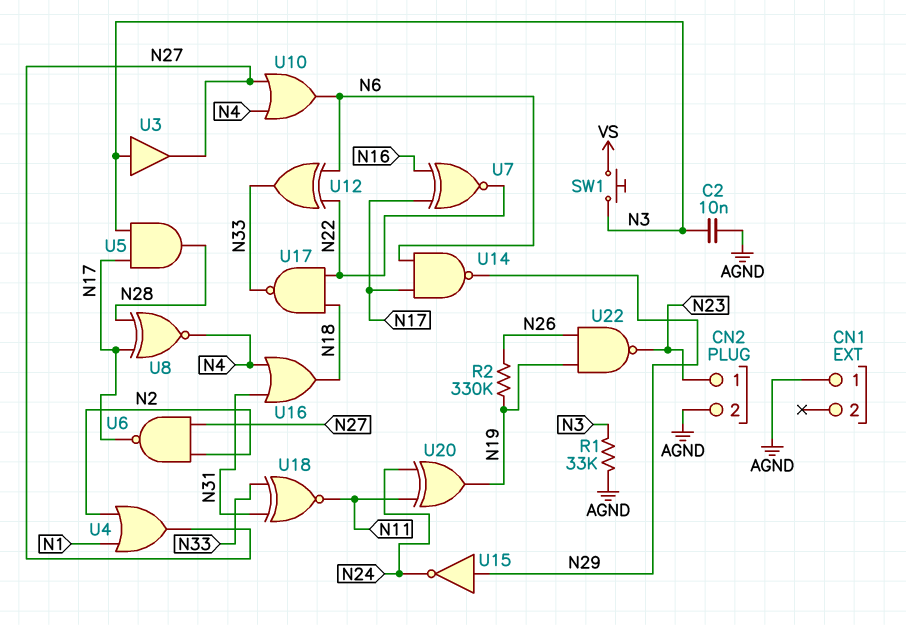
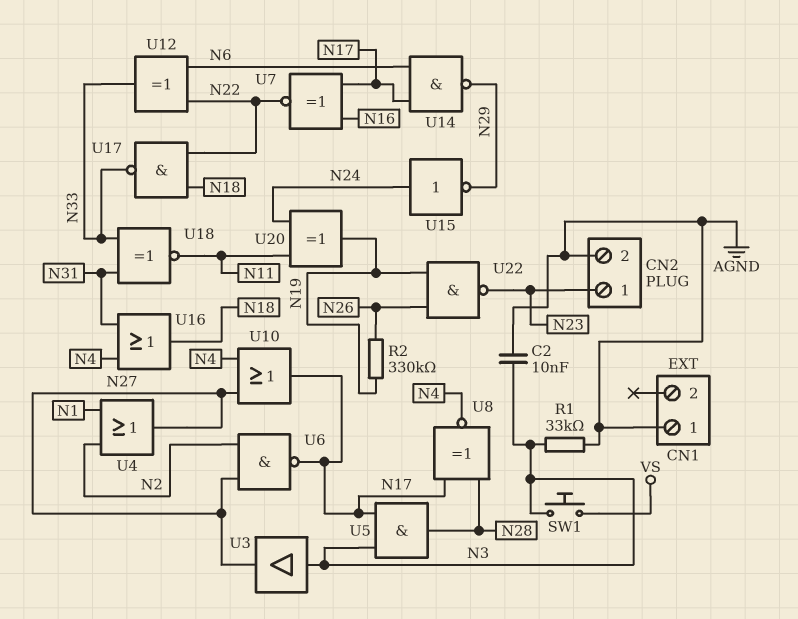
U10: OR (in N4, in N27, out N6) -> OR (in N4, in N27, out N17)
U15: NOT (in N29, out N24) -> NOT (in N24, out N29)

